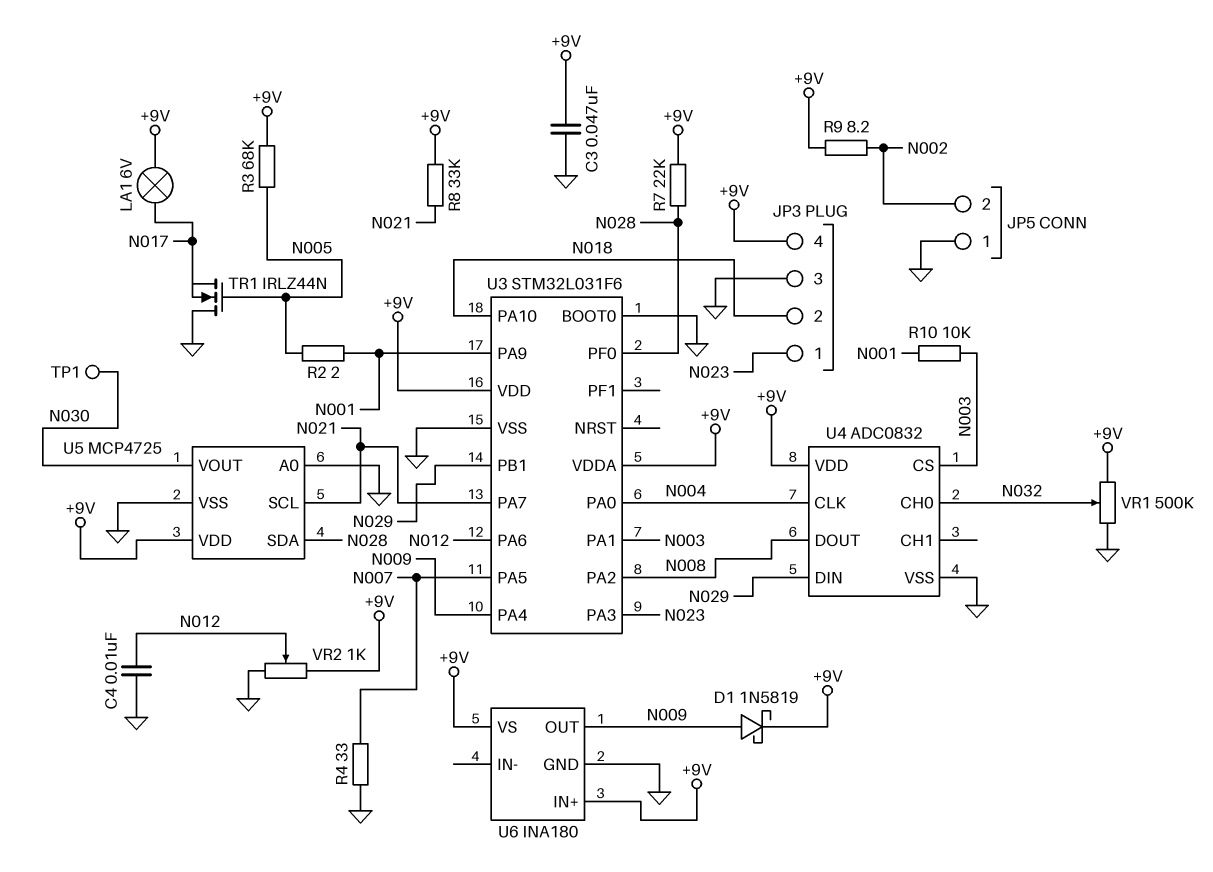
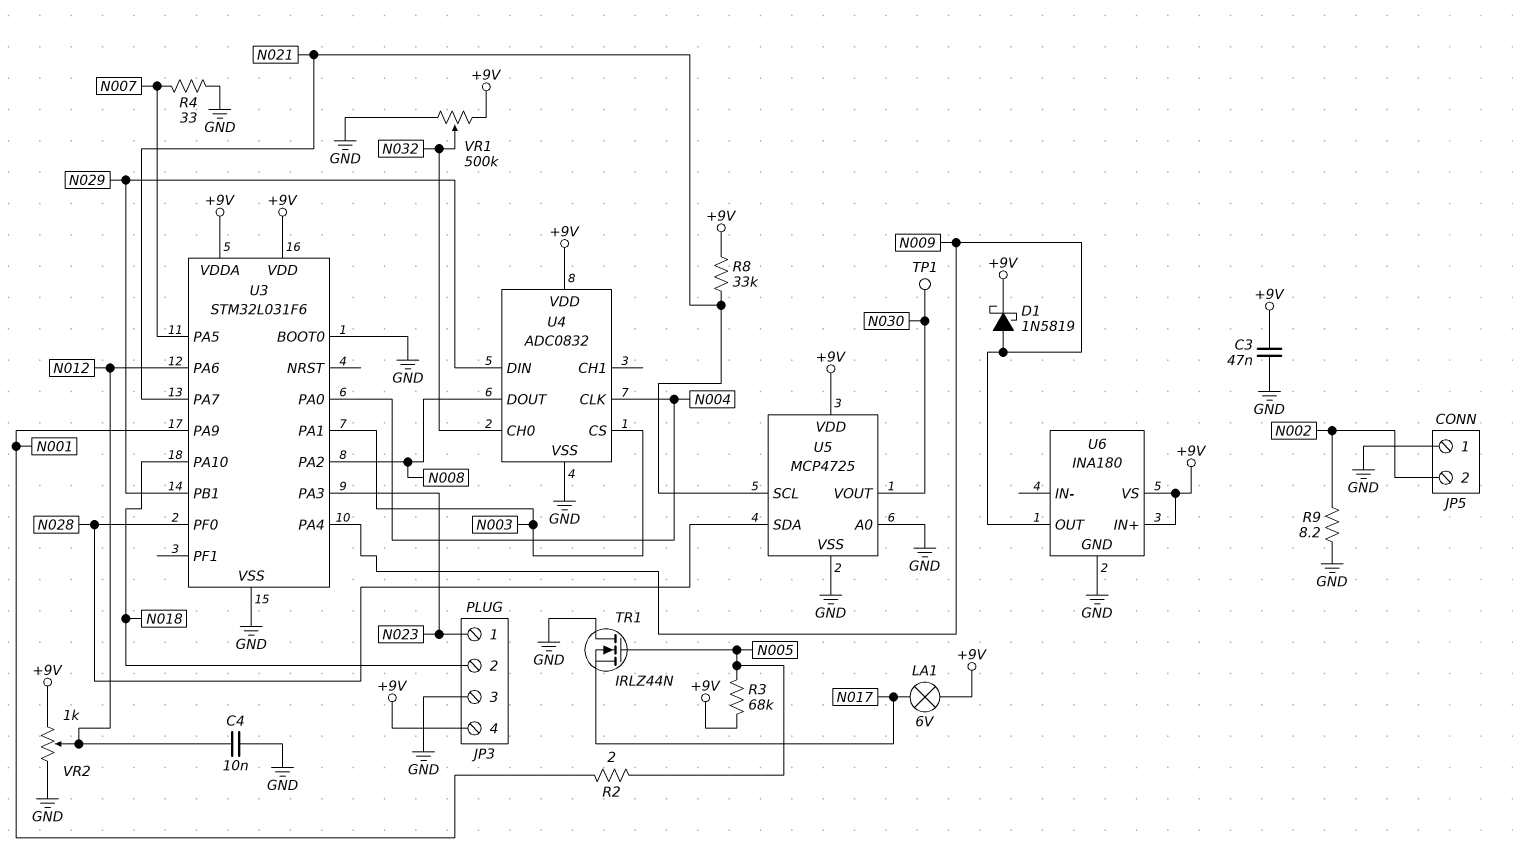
R7: 22k (+9V, N028) -> none
R9: 8.2 (+9V, N002) -> 8.2 (GND, N002)
R10: 10k (N001, N003) -> none

